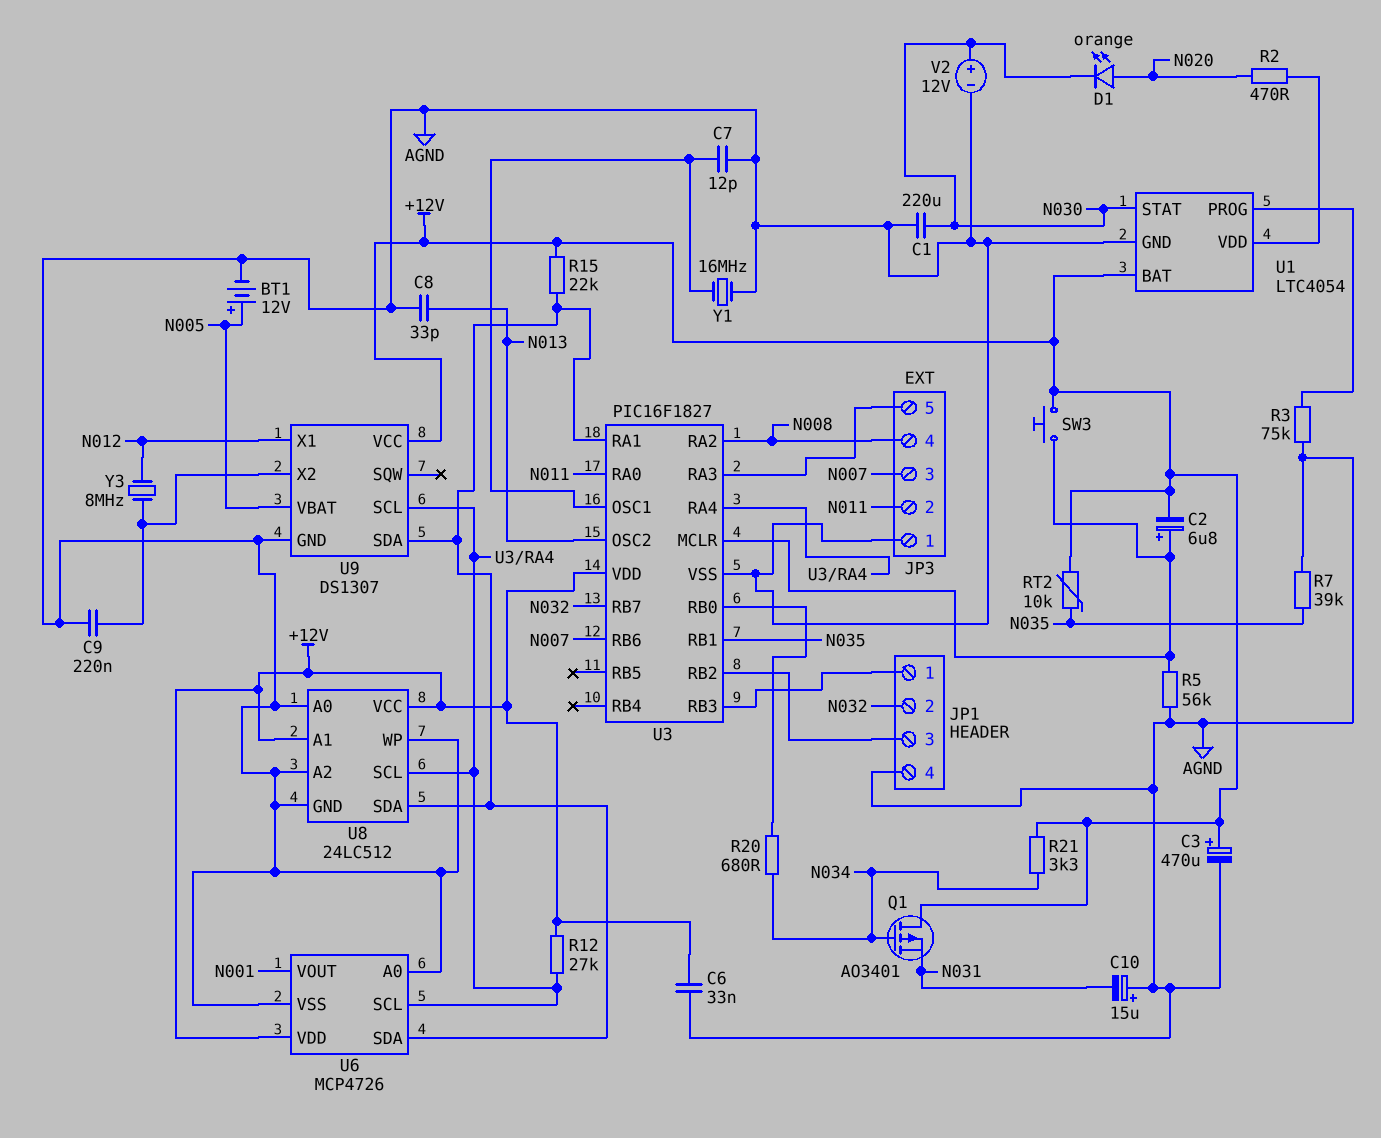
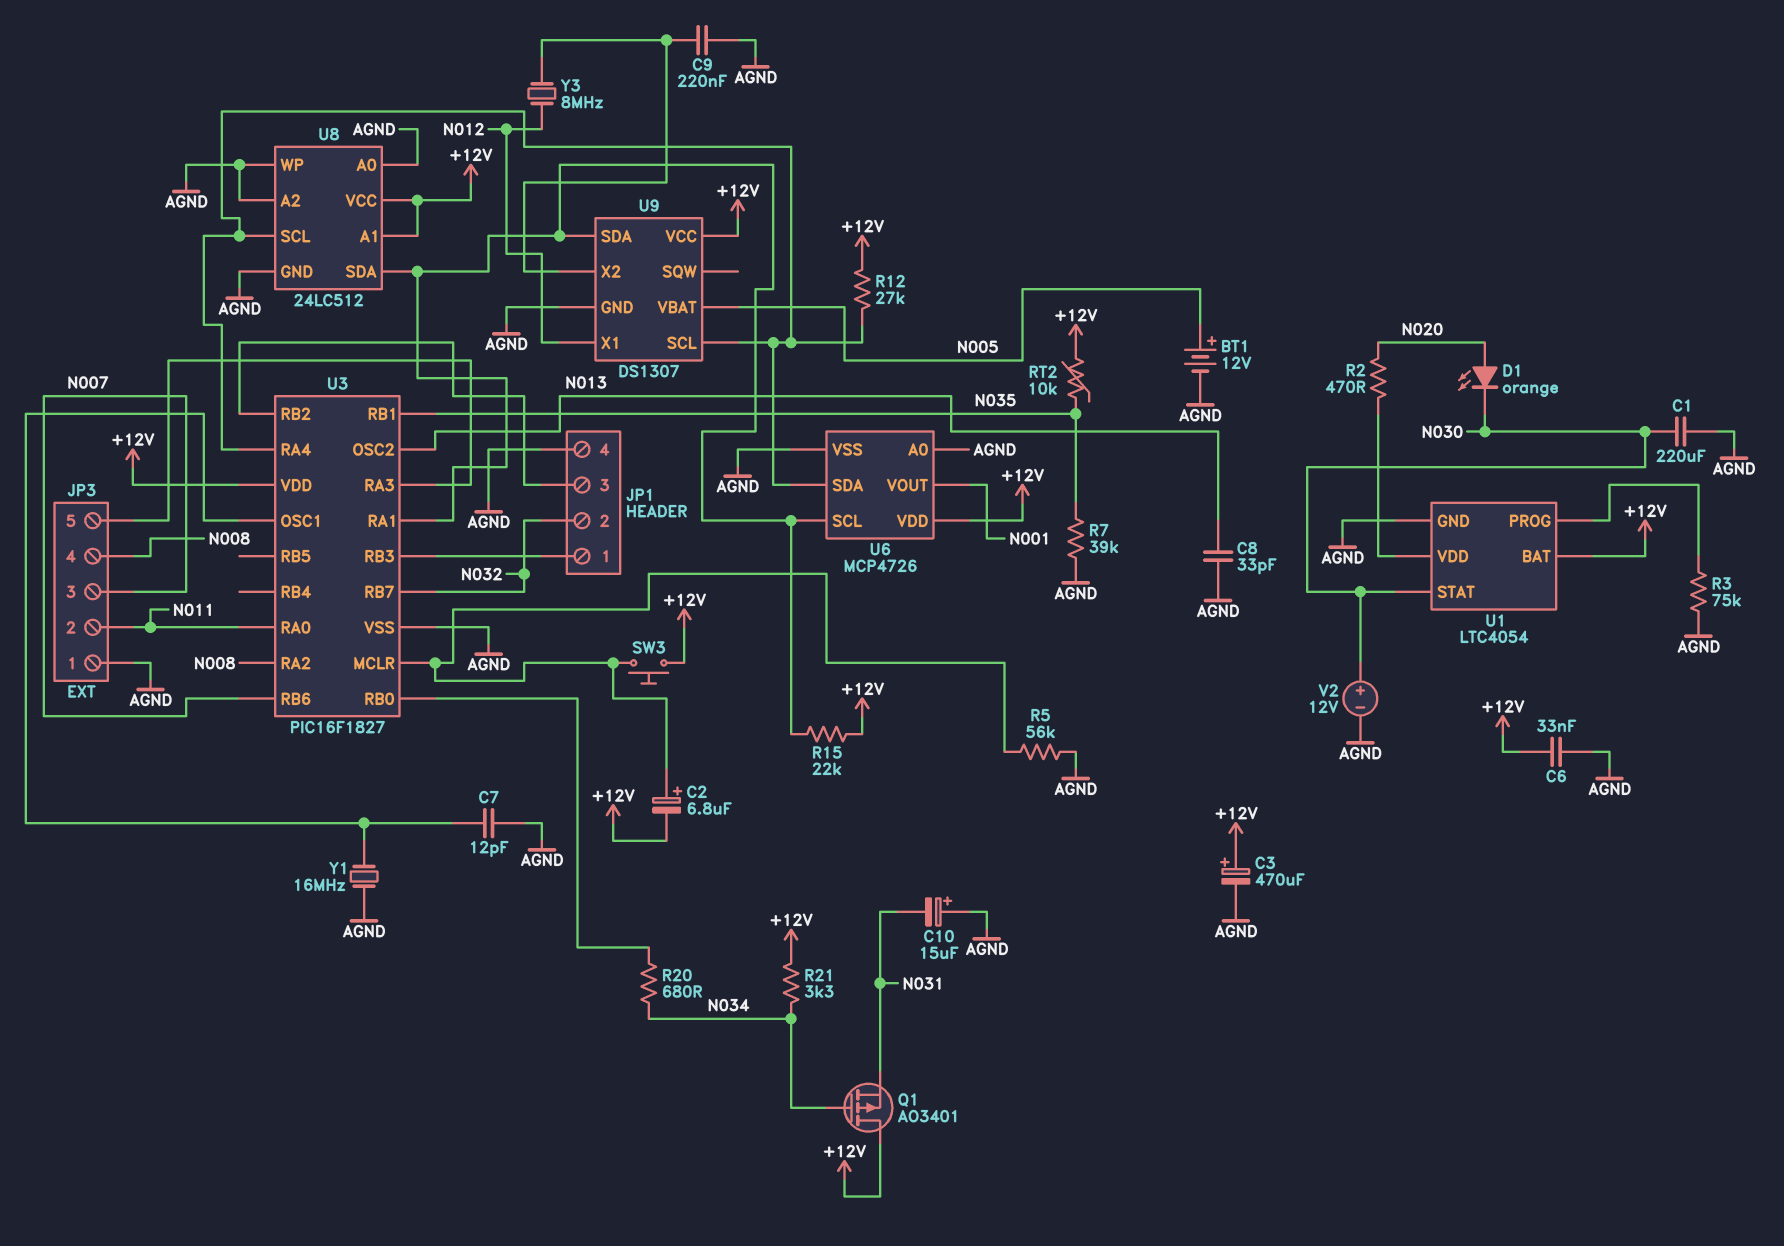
U6 pin SCL: U3/RA4 -> U3/RA1
U6 pin SDA: U3/RA1 -> U3/RA4

